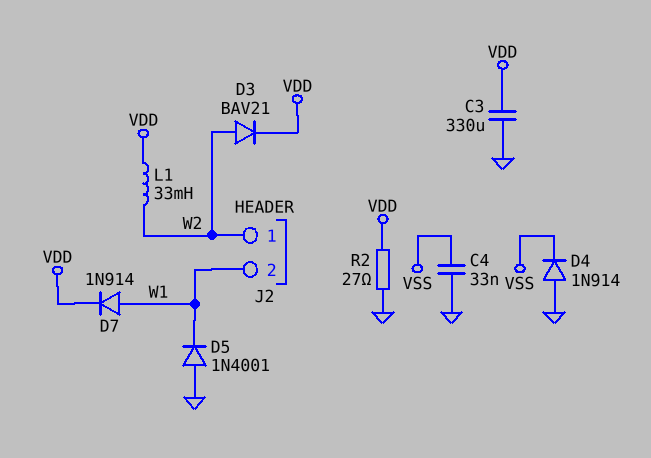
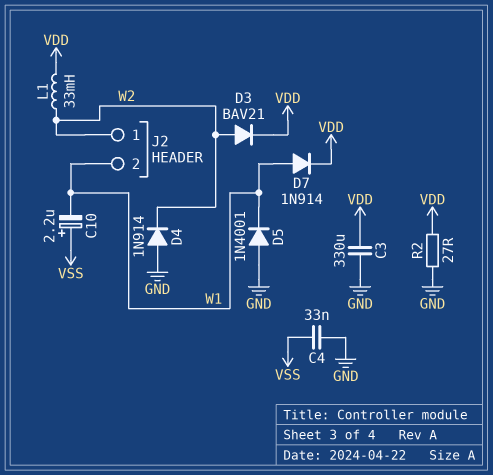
C10: none -> 2.2uF (plus VSS, minus W1)
D4: diode 1N914 (A GND, K VSS) -> diode 1N914 (A GND, K W2)

